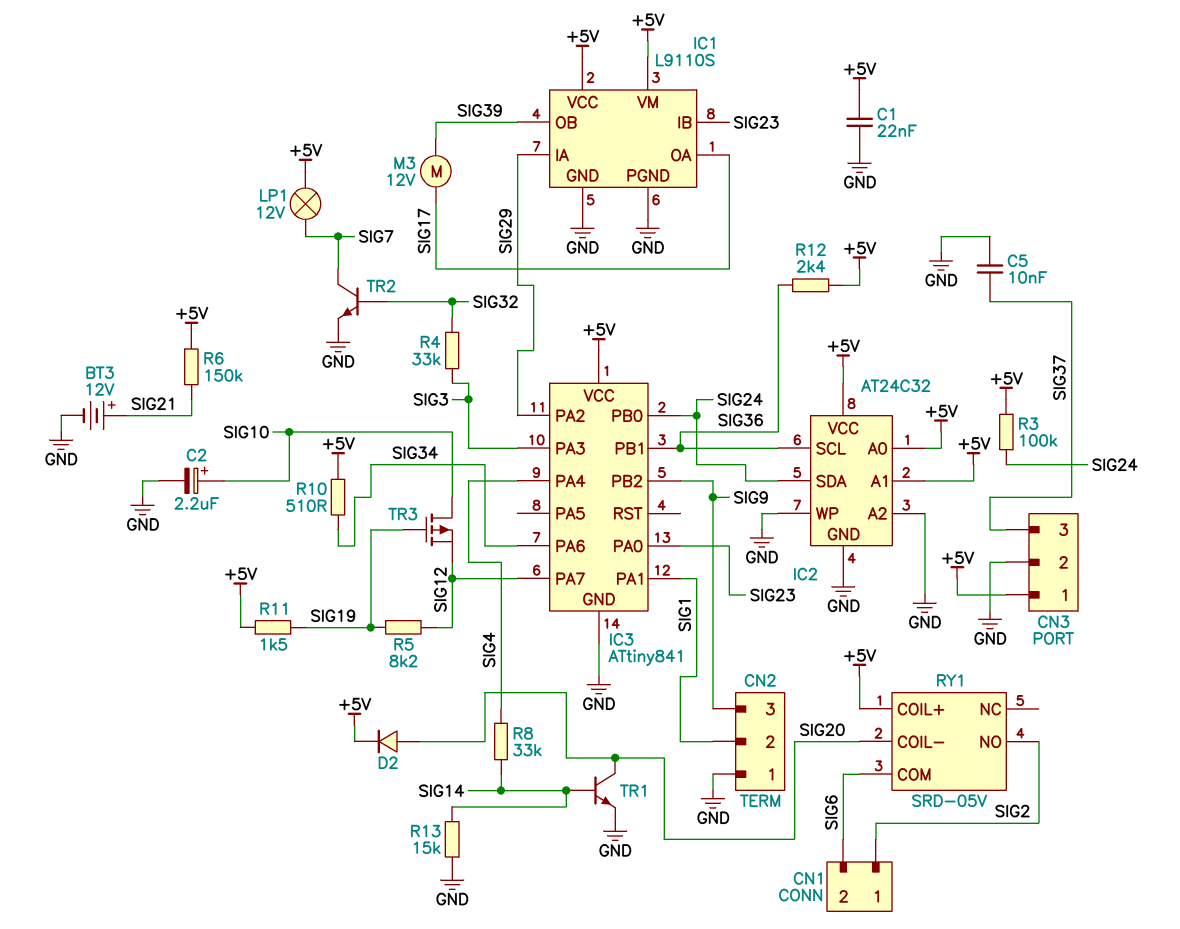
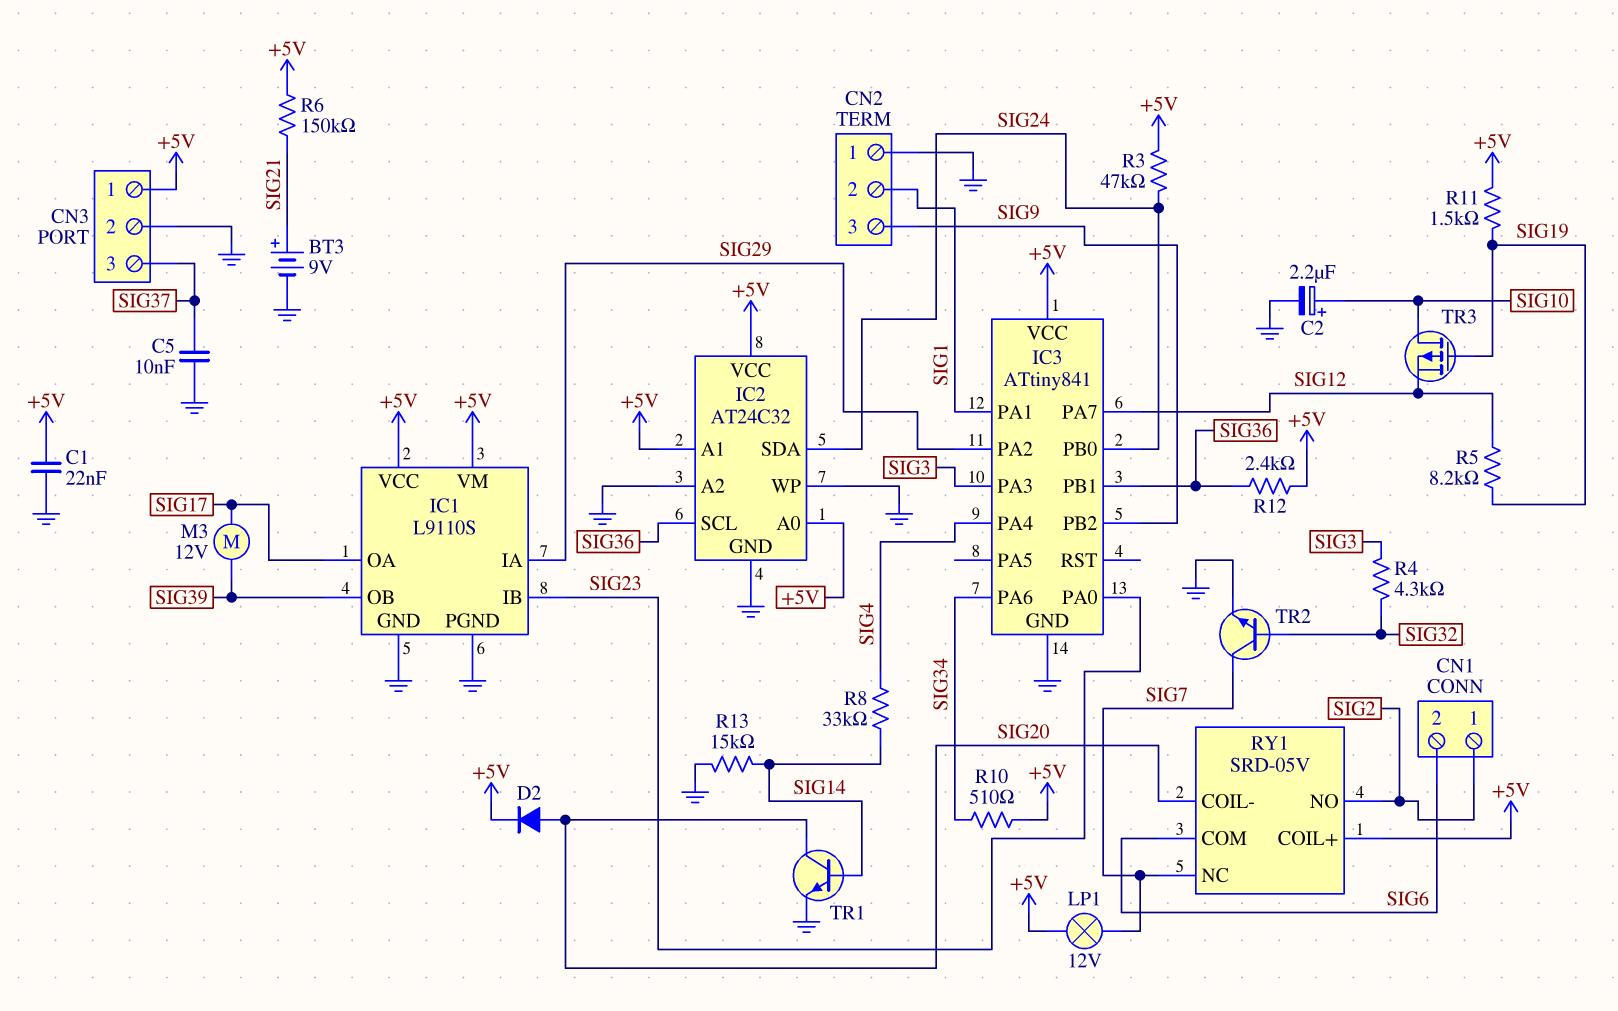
BT3: 12V (plus SIG21, minus GND) -> 9V (plus SIG21, minus GND)
R3: 100k (+5V, SIG24) -> 47k (+5V, SIG24)
R4: 33k (SIG3, SIG32) -> 4.3k (SIG3, SIG32)
RY1 pin NC: none -> SIG7

